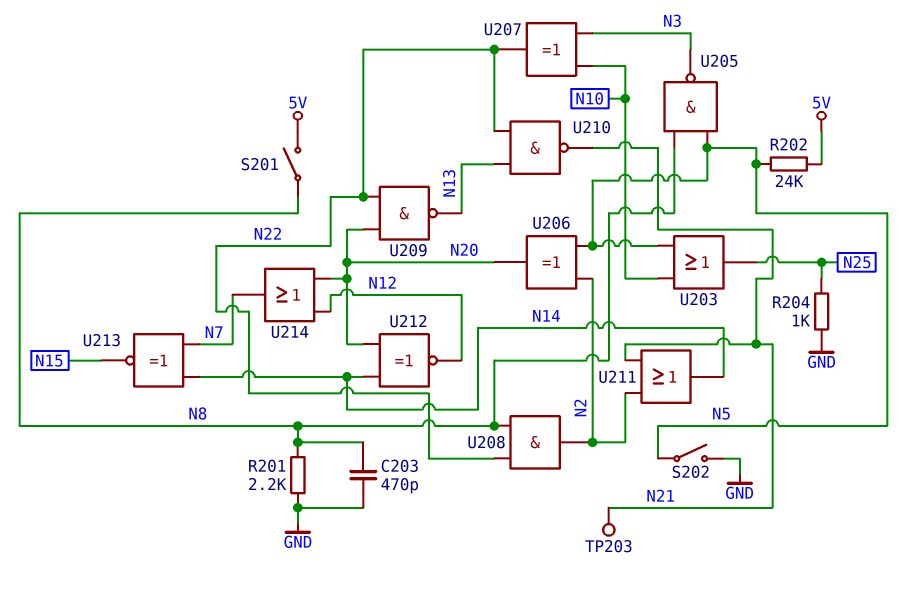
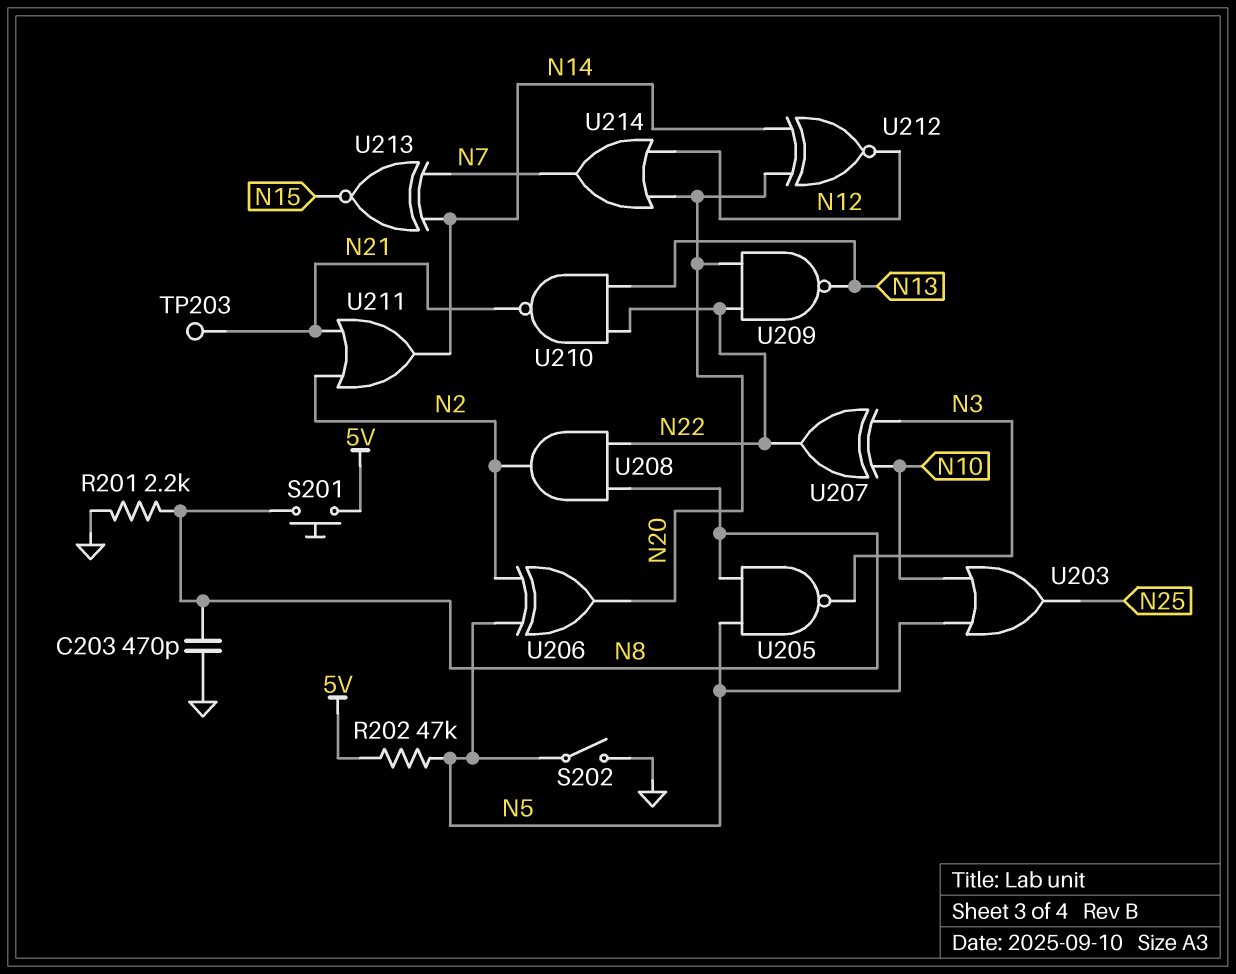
R202: 24k (5V, N5) -> 47k (5V, N5)
R204: 1k (GND, N25) -> none
S201: switch (5V, N8) -> button (5V, N8)

